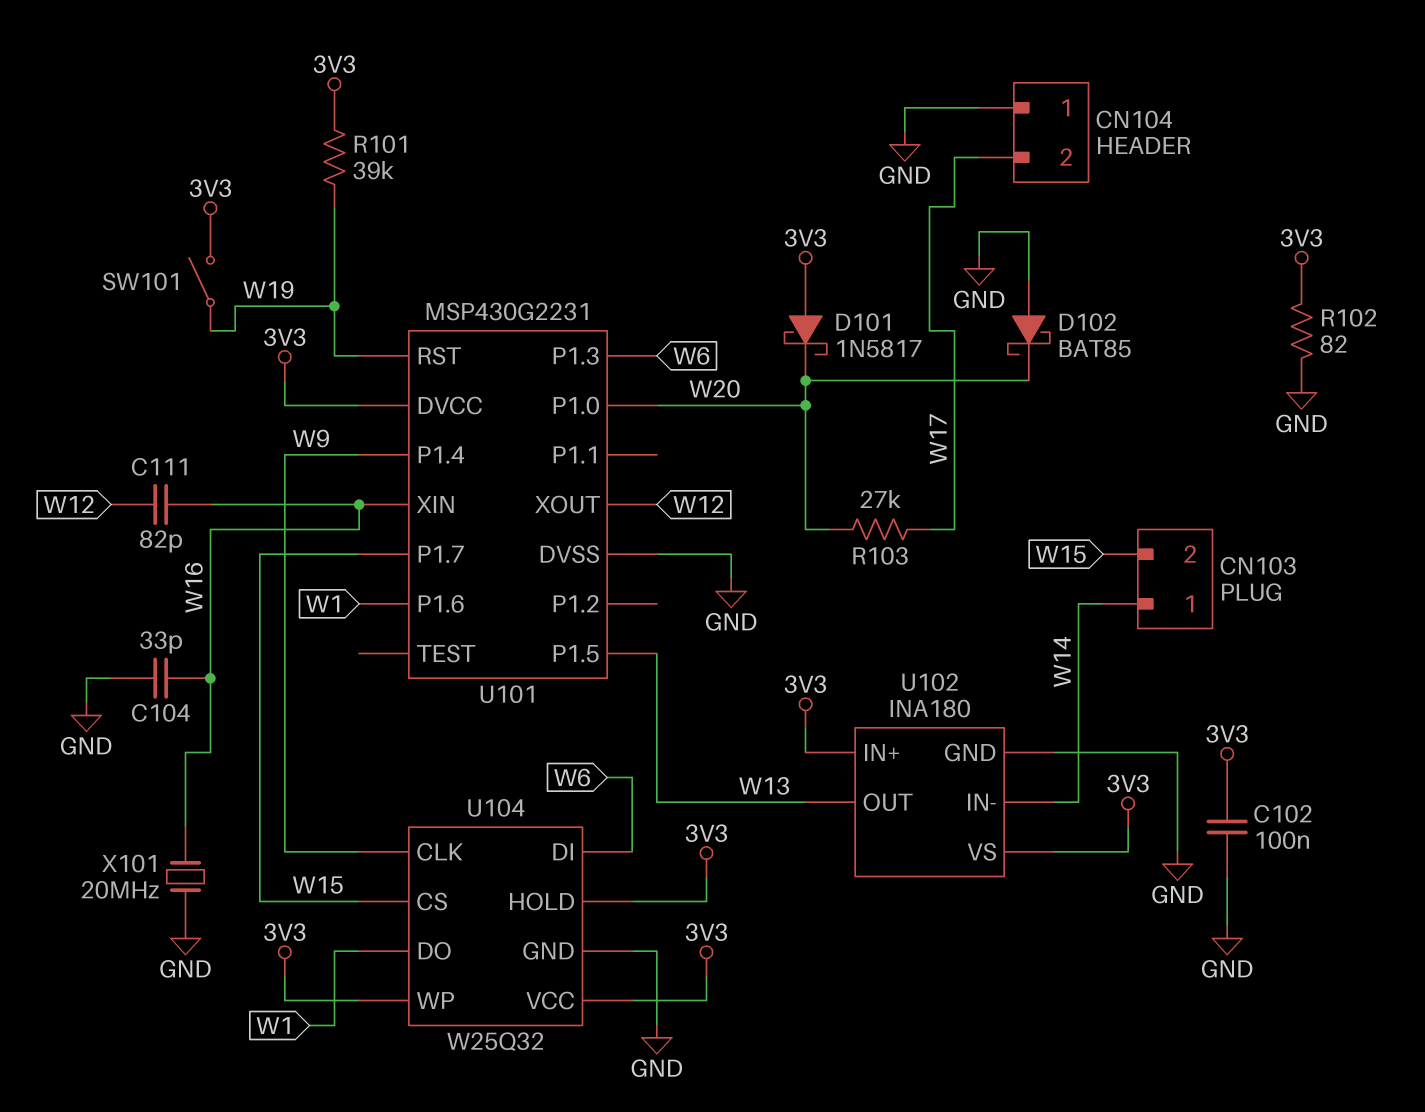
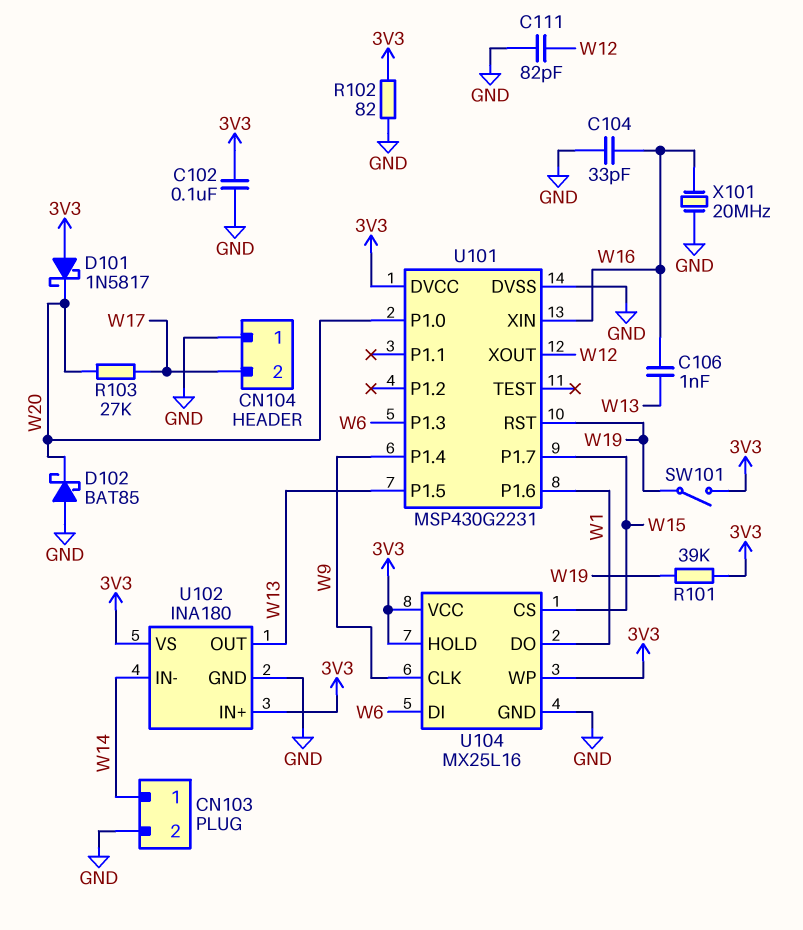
C106: none -> 1nF (W13, W16)
C111: 82pF (W12, W16) -> 82pF (GND, W12)
CN103 pin 2: W15 -> GND
U104: W25Q32 -> MX25L16

